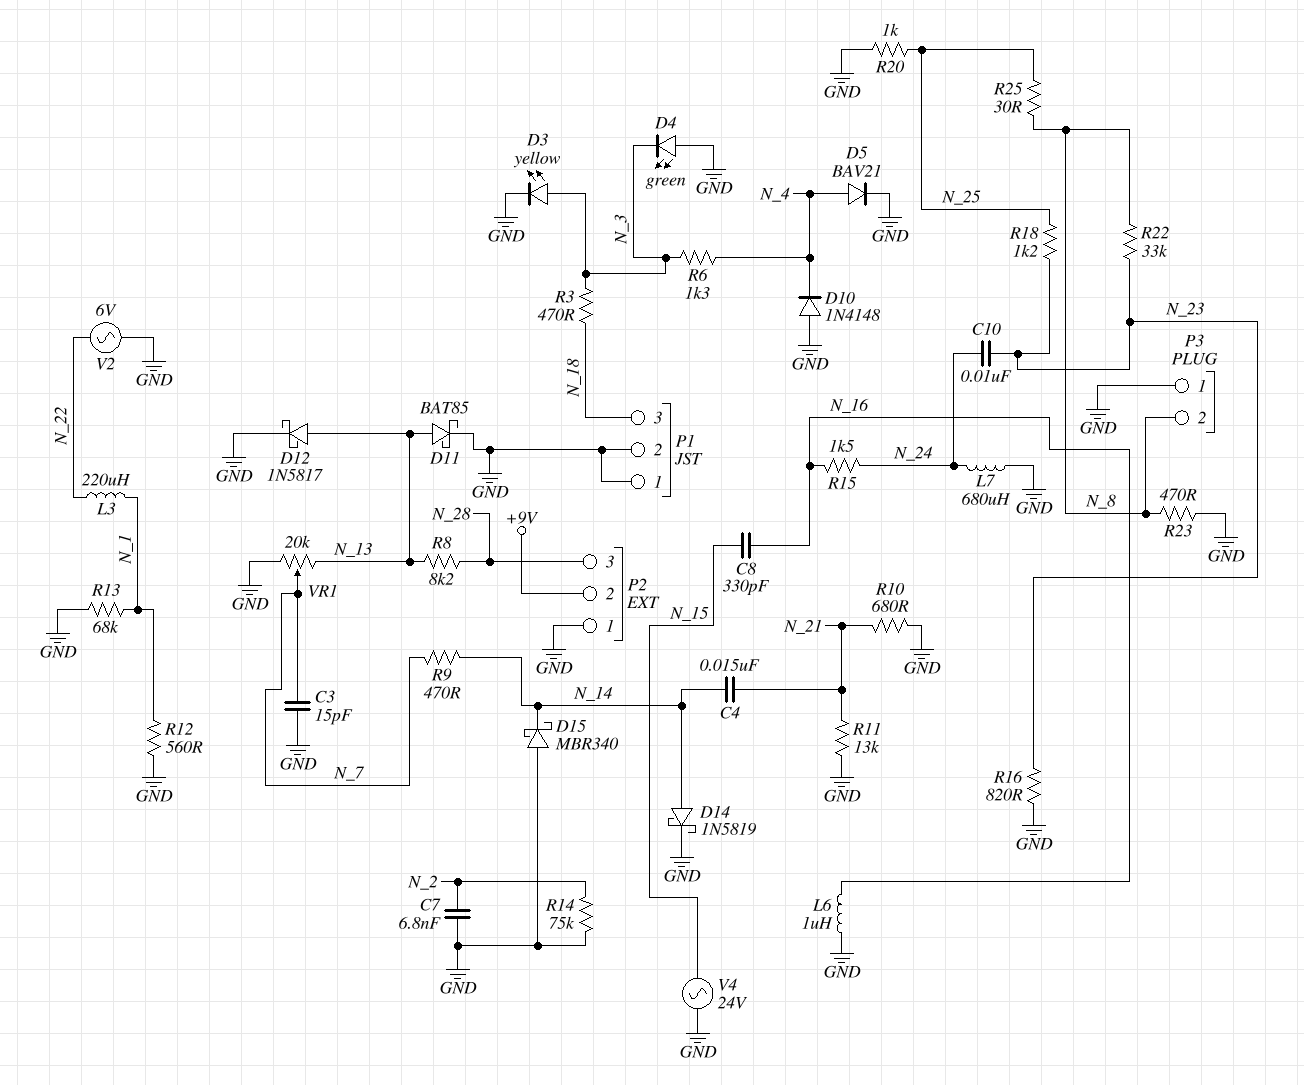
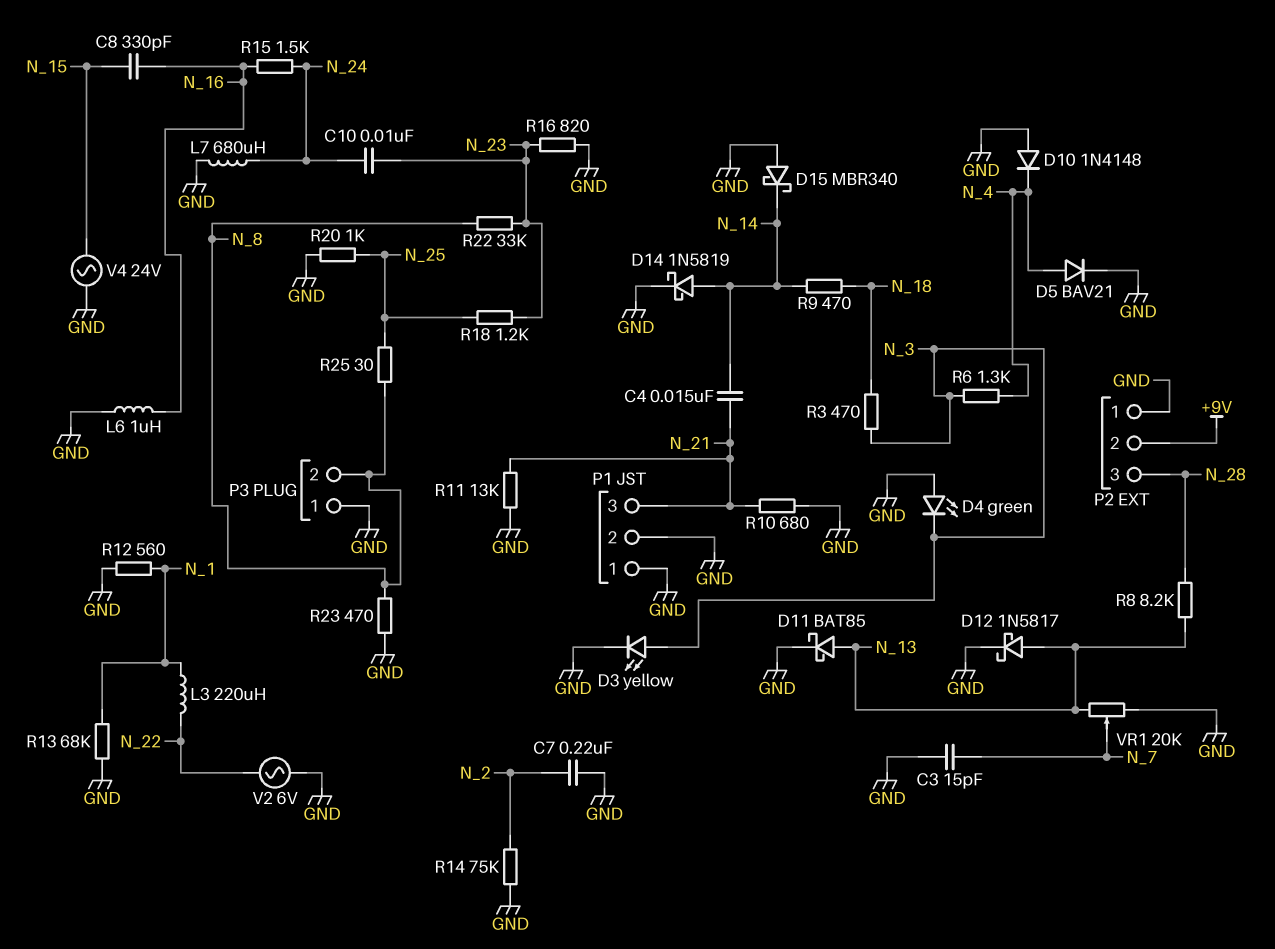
C7: 6.8nF (GND, N_2) -> 220nF (GND, N_2)
P1 pin 3: N_18 -> N_21
R9: 470 (N_7, N_14) -> 470 (N_14, N_18)

